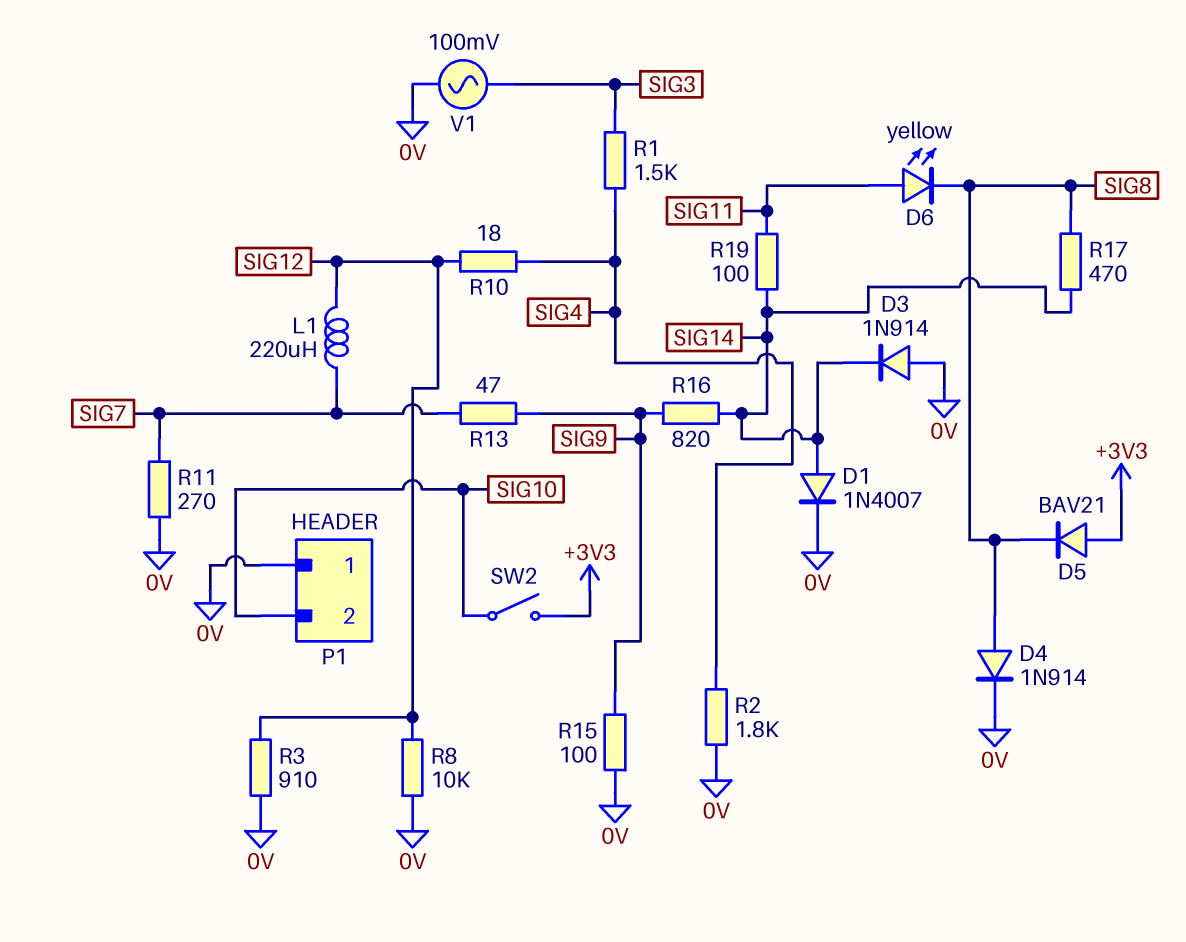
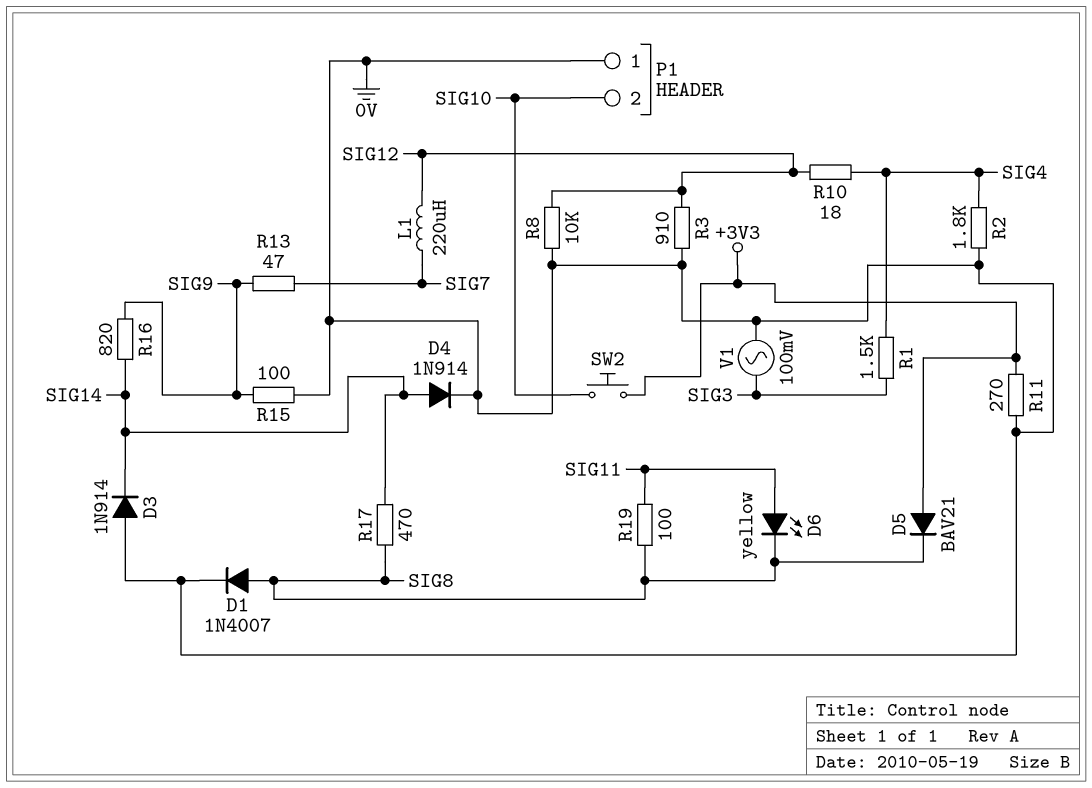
D1: diode 1N4007 (A SIG14, K 0V) -> diode 1N4007 (A SIG8, K 0V)
D4: diode 1N914 (A SIG8, K 0V) -> diode 1N914 (A SIG14, K 0V)
R11: 270 (0V, SIG7) -> 270 (+3V3, 0V)
R19: 100 (SIG11, SIG14) -> 100 (SIG8, SIG11)
SW2: switch (+3V3, SIG10) -> button (+3V3, SIG10)

